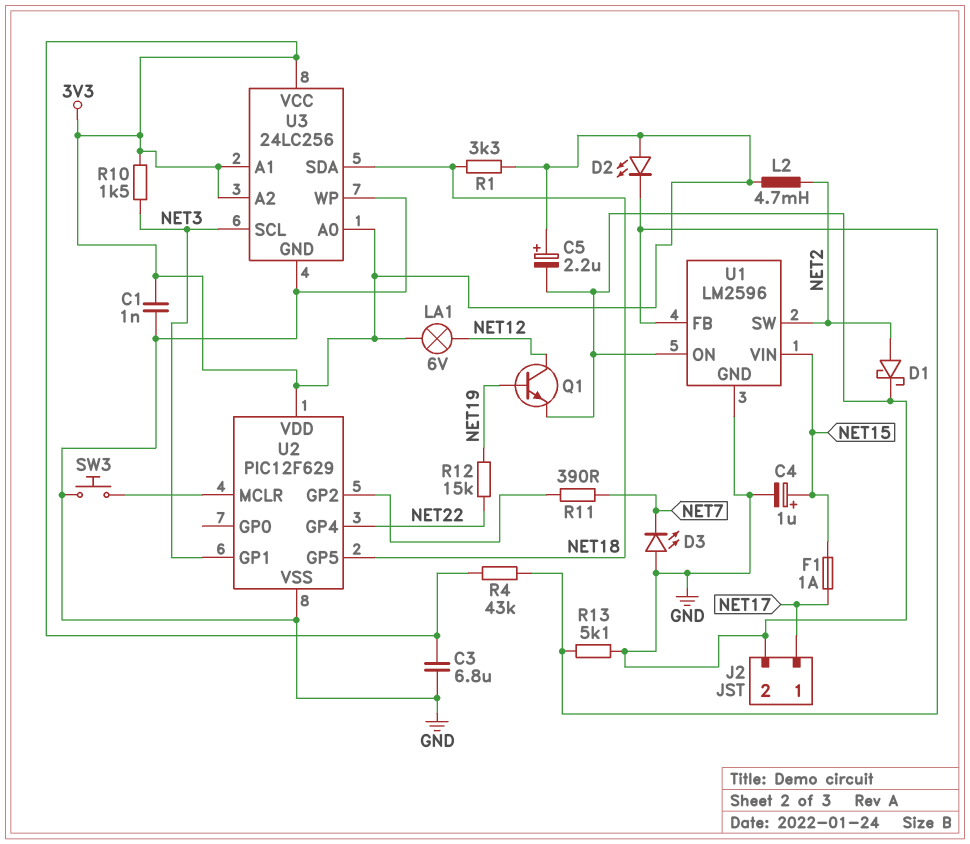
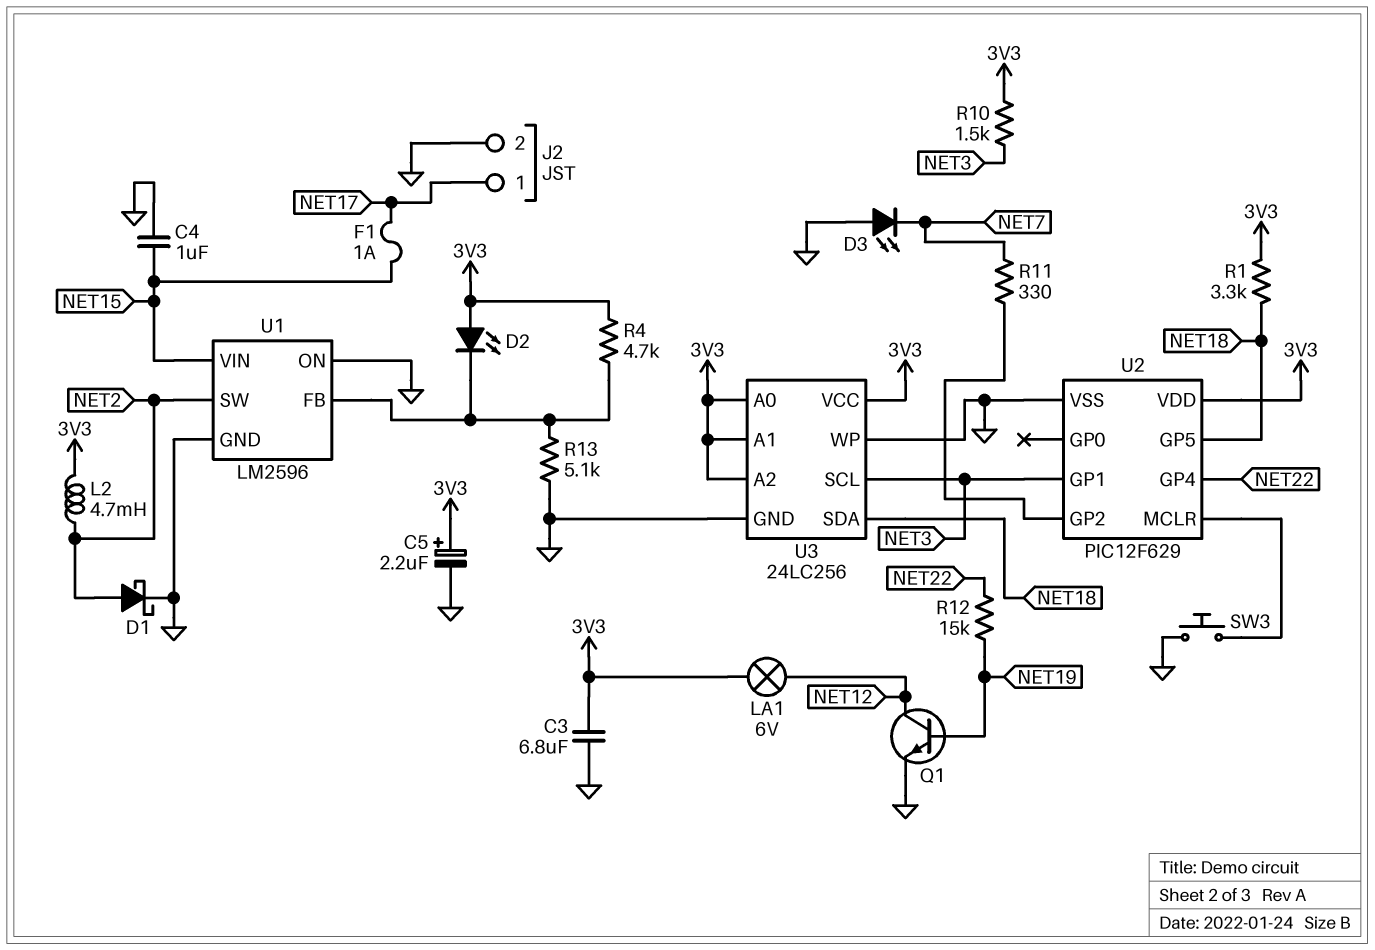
C1: 1nF (3V3, GND) -> none
C4: 1uF (plus NET15, minus GND) -> 1uF (GND, NET15)
R4: 43k (3V3, U1/FB) -> 4.7k (3V3, U1/FB)
R11: 390 (NET7, U2/GP2) -> 330 (NET7, U2/GP2)

